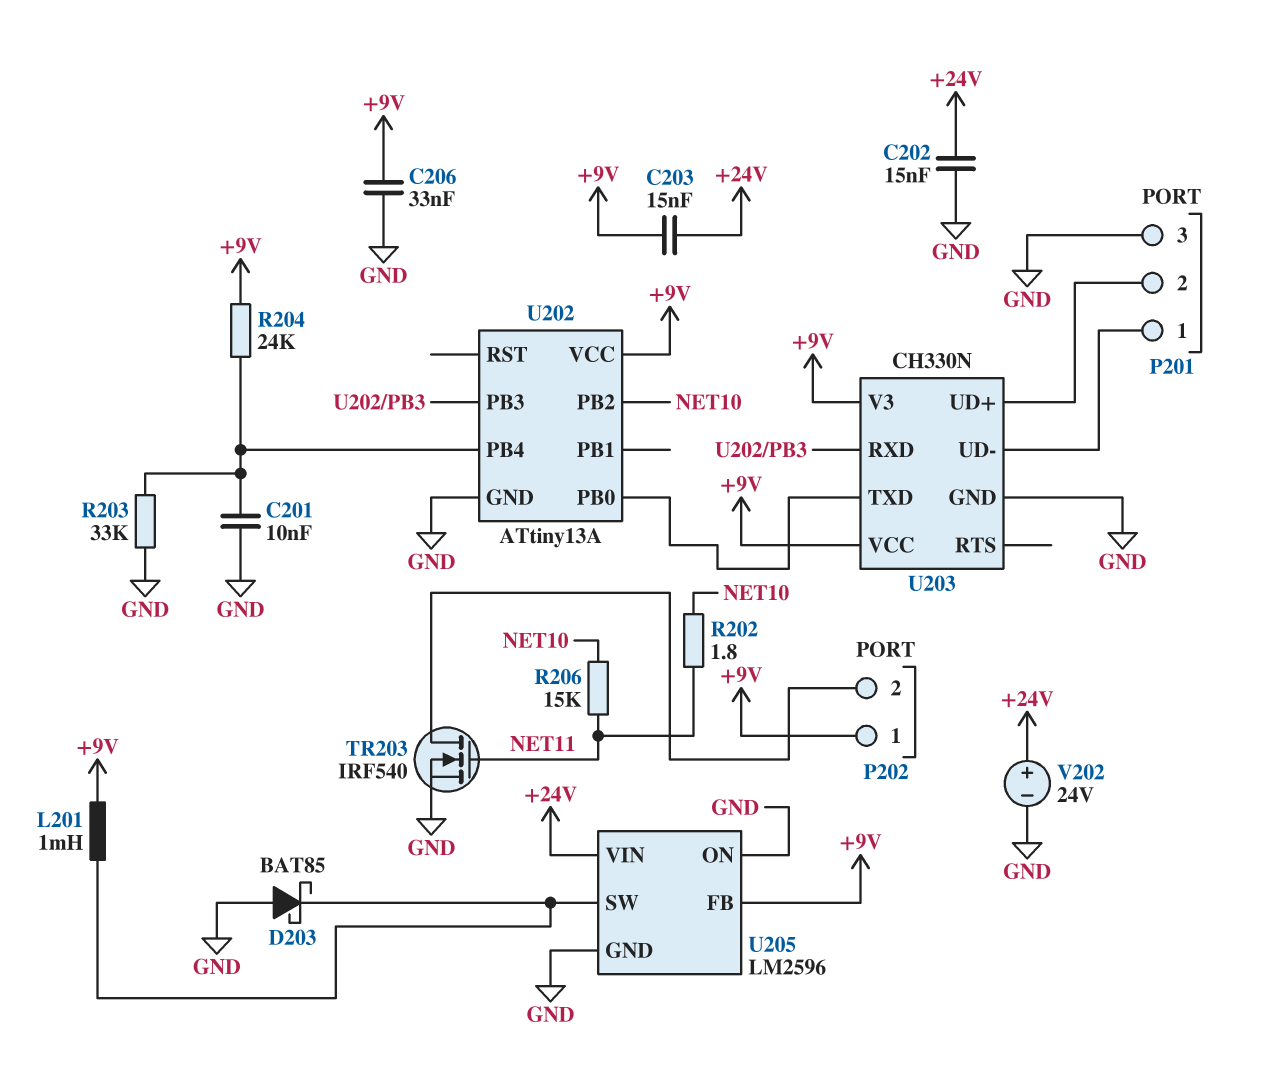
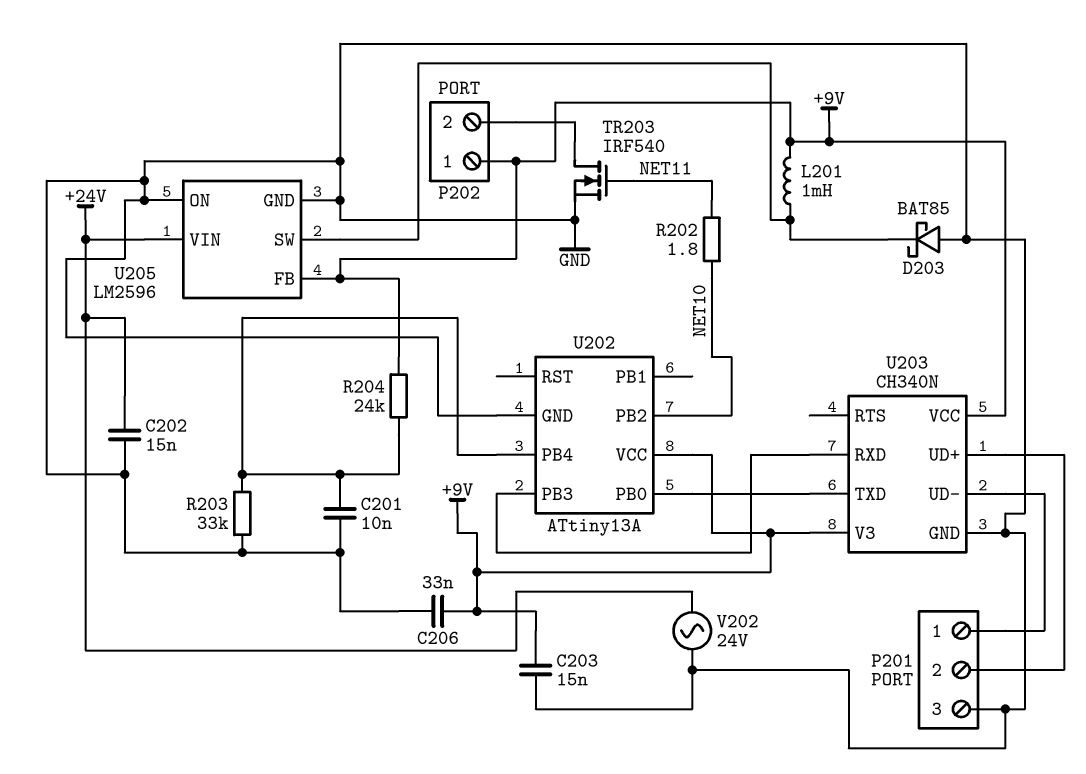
C203: 15nF (+9V, +24V) -> 15nF (+9V, GND)
R206: 15k (NET10, NET11) -> none
U203: CH330N -> CH340N
V202: 24V (plus +24V, minus GND) -> AC 24V (+24V, GND)

